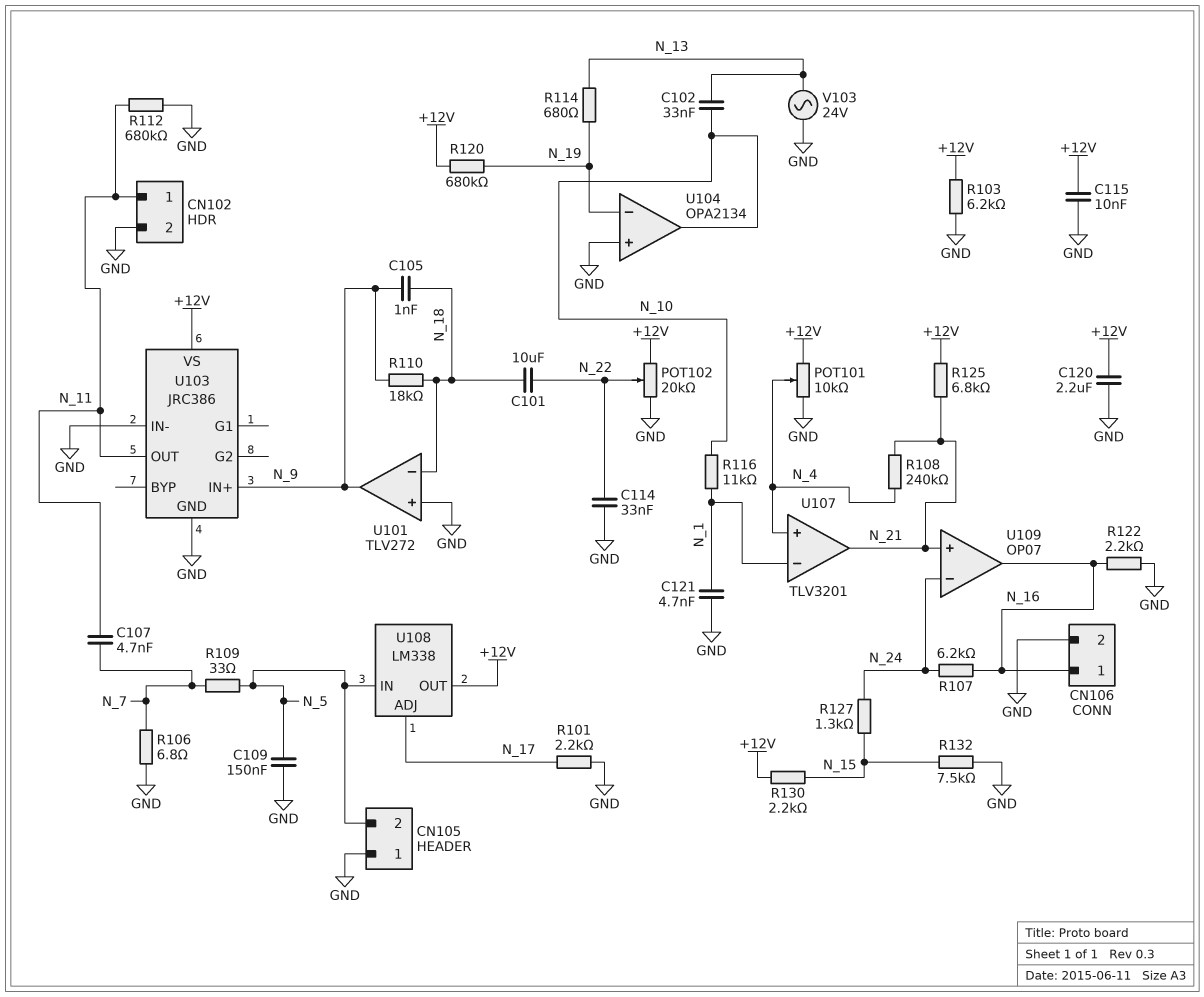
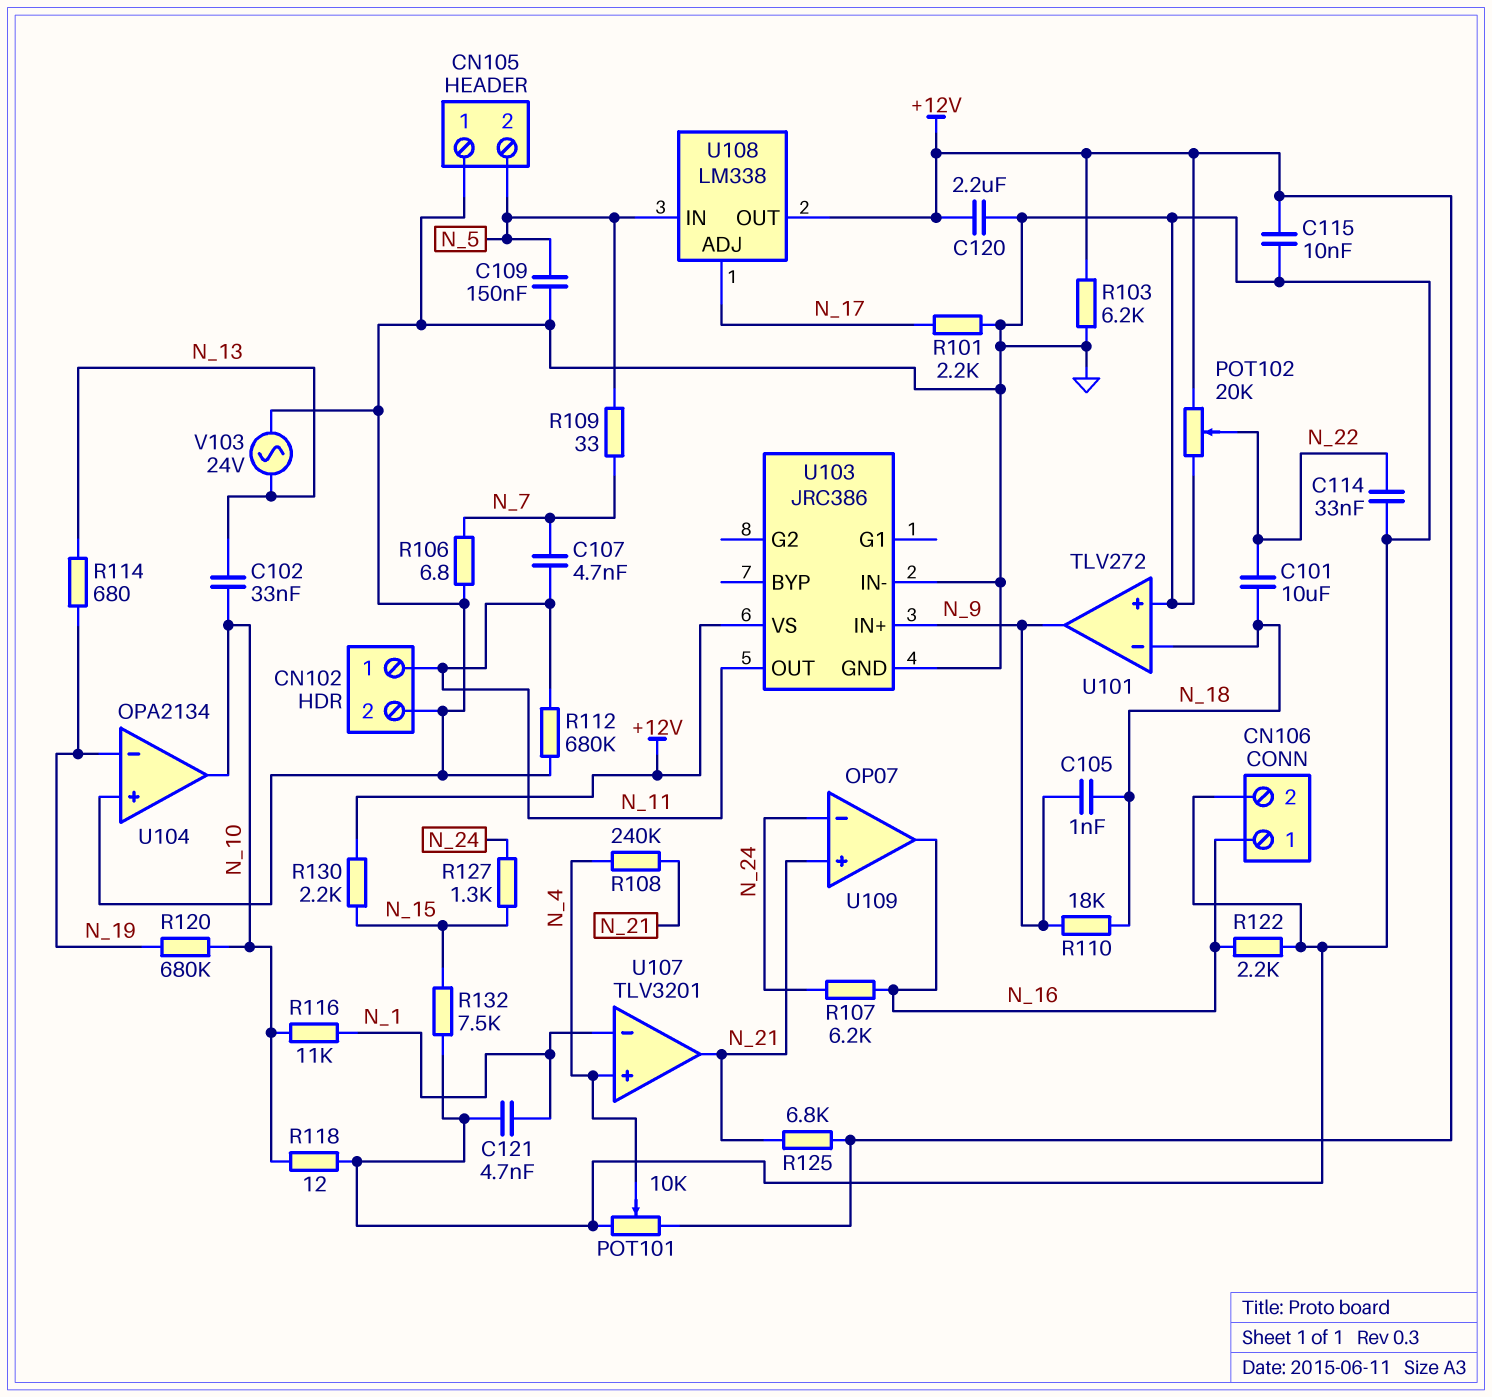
R118: none -> 12 (GND, N_10)
R120: 680k (+12V, N_19) -> 680k (N_10, N_19)

